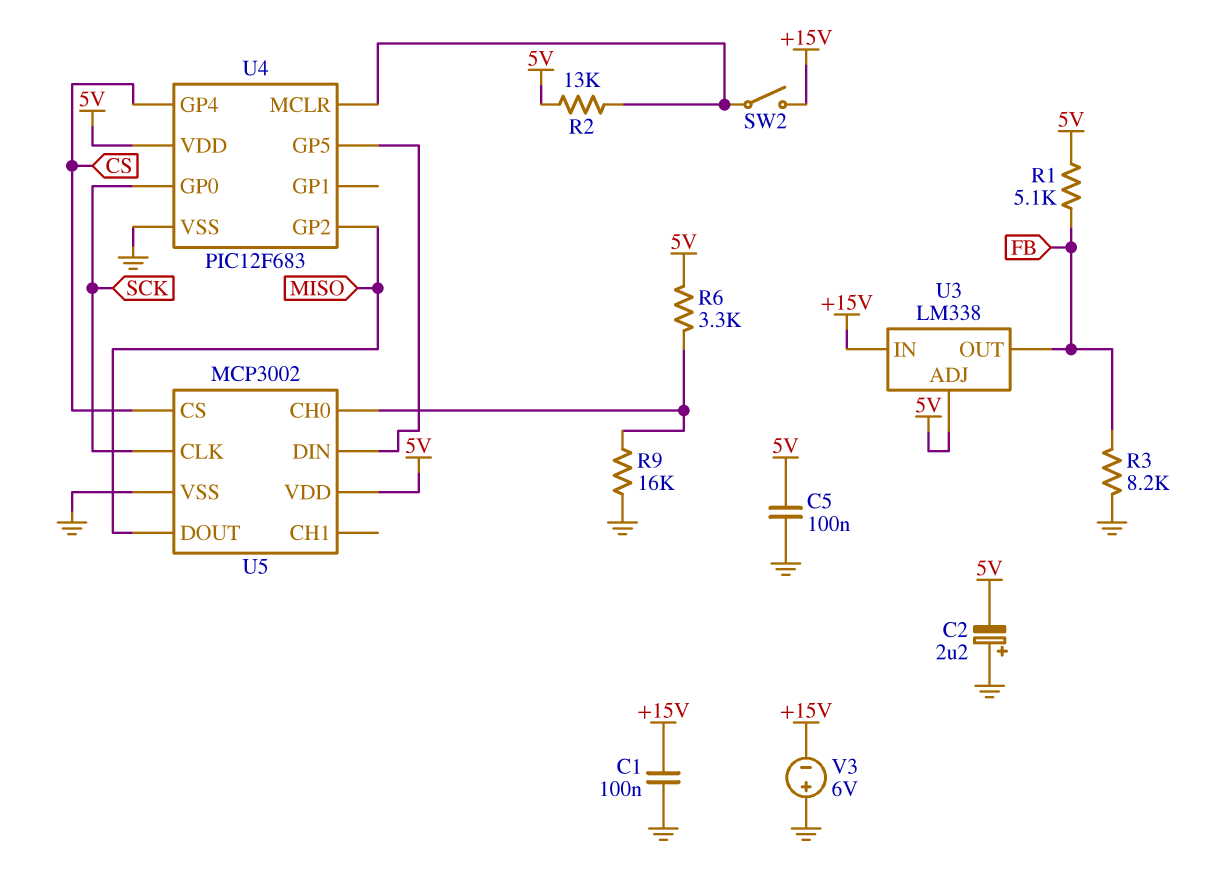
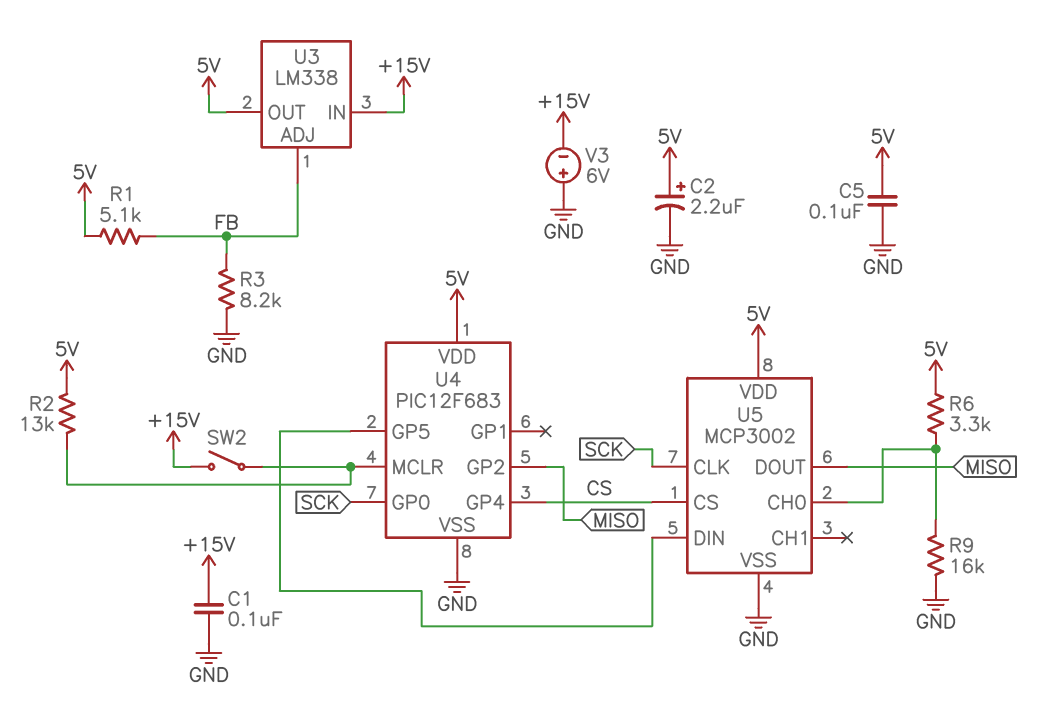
C2: 2.2uF (plus GND, minus 5V) -> 2.2uF (plus 5V, minus GND)
U3 pin ADJ: 5V -> FB
U3 pin OUT: FB -> 5V

